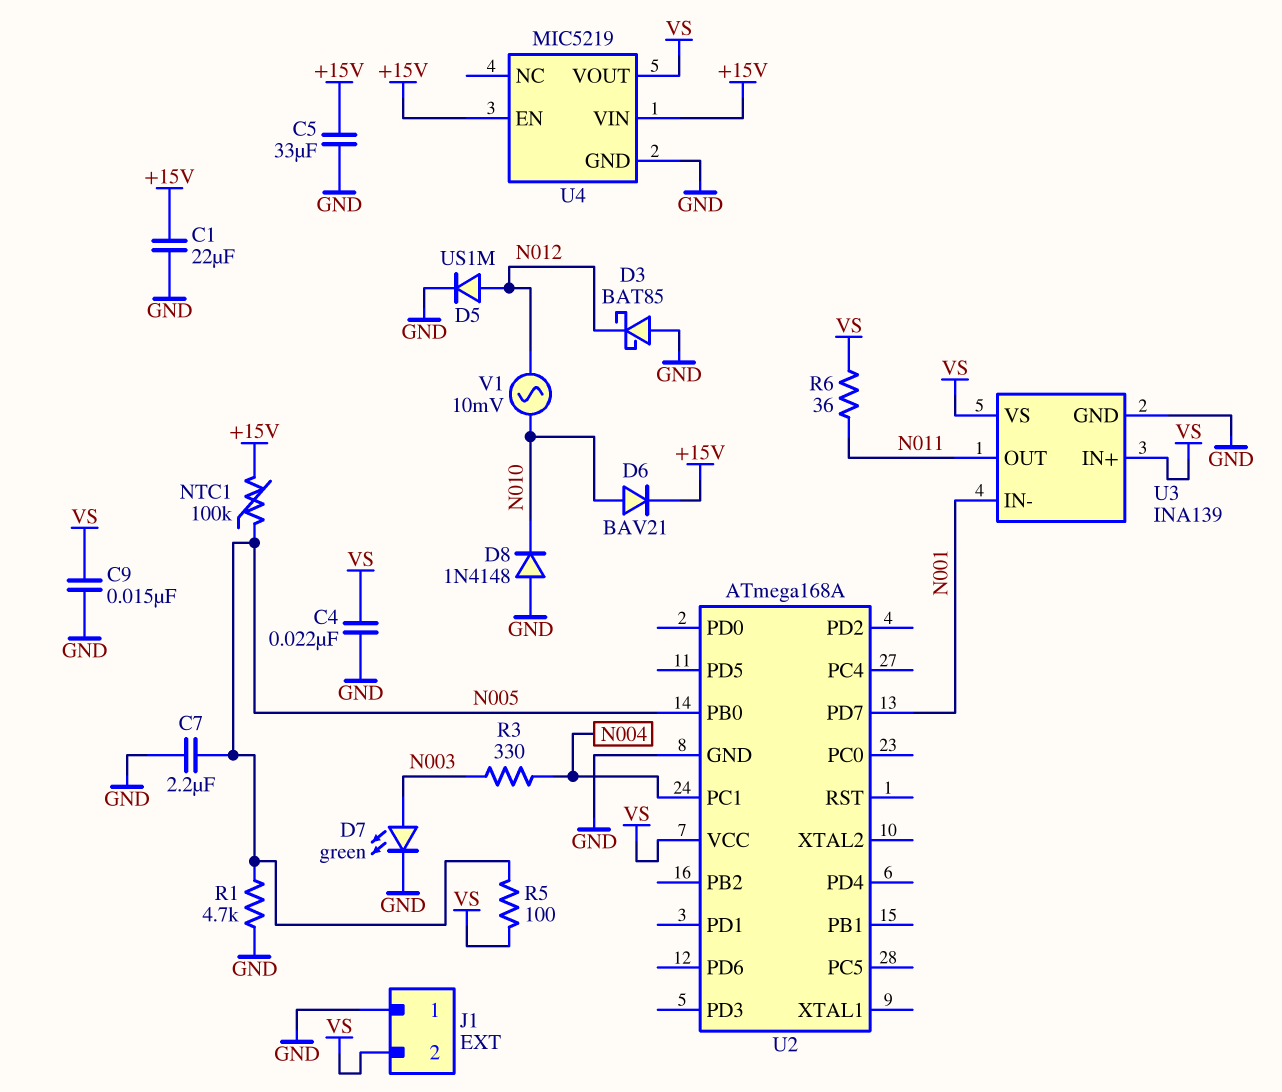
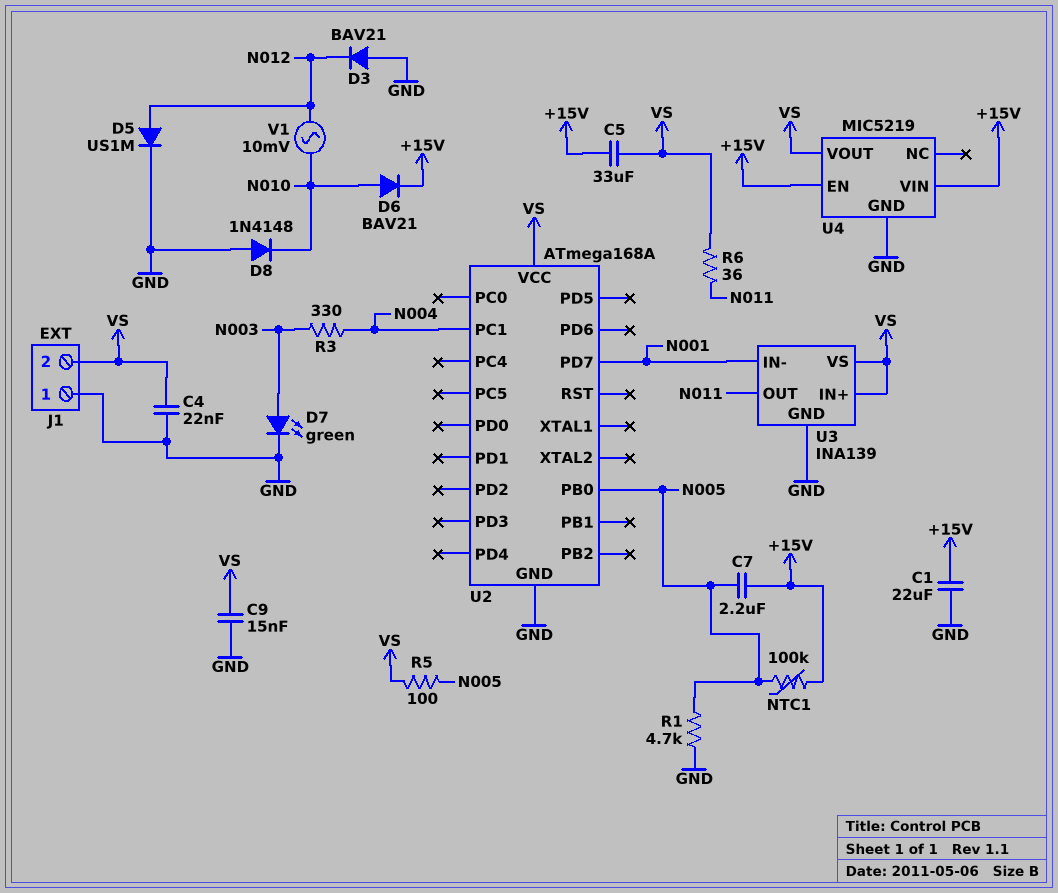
C5: 33uF (+15V, GND) -> 33uF (+15V, VS)
C7: 2.2uF (GND, N005) -> 2.2uF (+15V, N005)
D3: schottky BAT85 (A GND, K N012) -> diode BAV21 (A GND, K N012)

